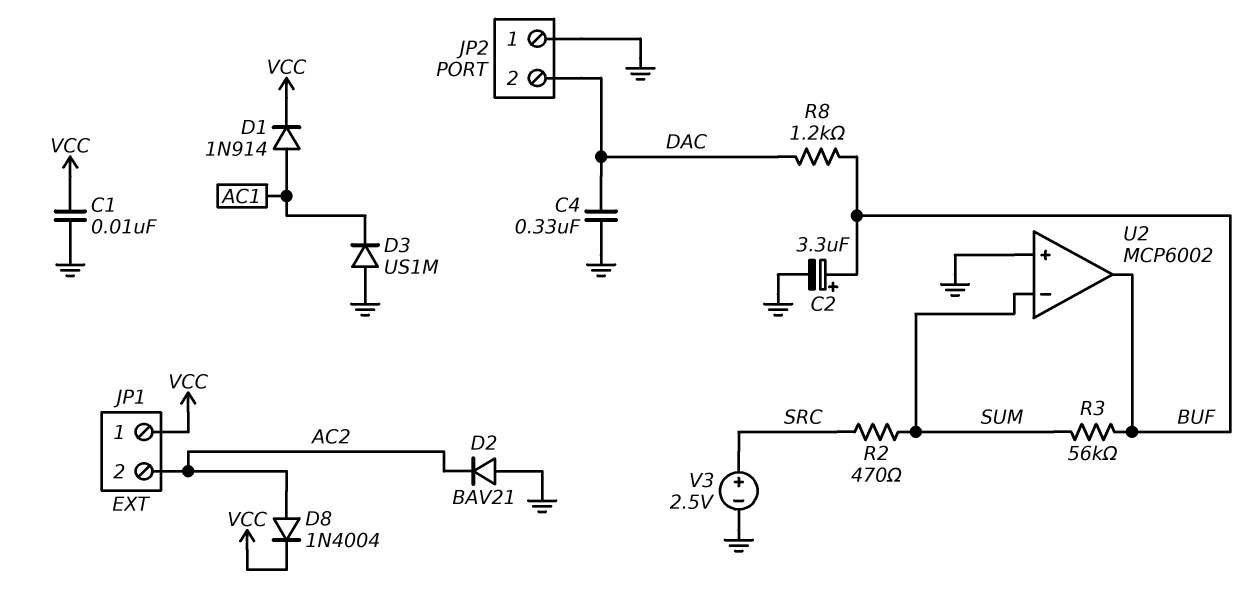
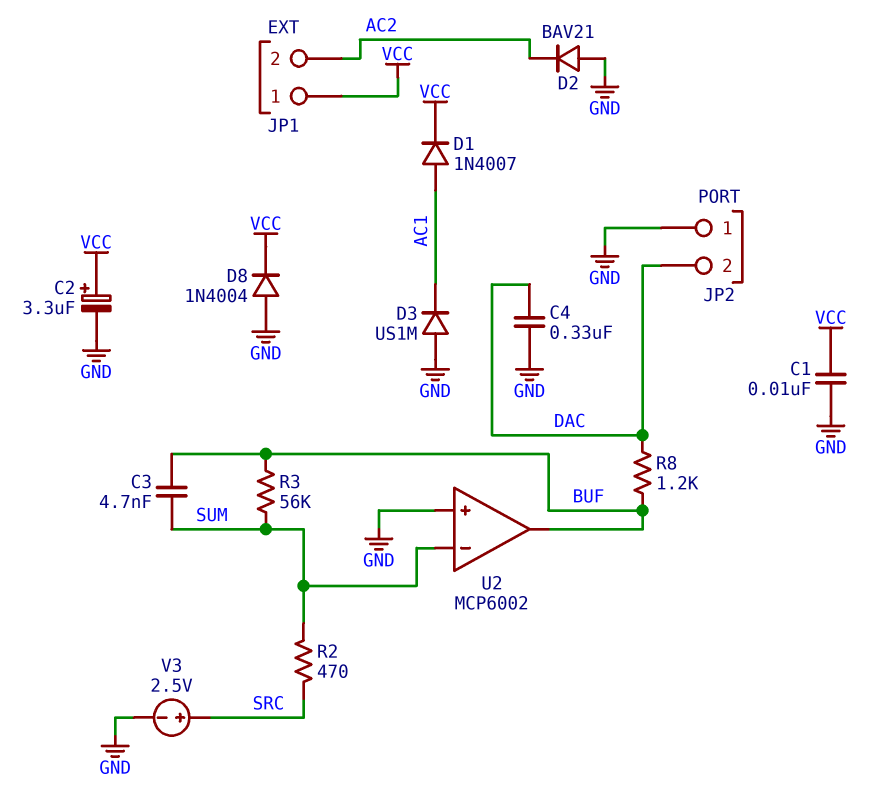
C2: 3.3uF (plus BUF, minus GND) -> 3.3uF (plus VCC, minus GND)
C3: none -> 4.7nF (BUF, SUM)
D1: diode 1N914 (A AC1, K VCC) -> diode 1N4007 (A AC1, K VCC)
D8: diode 1N4004 (A AC2, K VCC) -> diode 1N4004 (A GND, K VCC)

